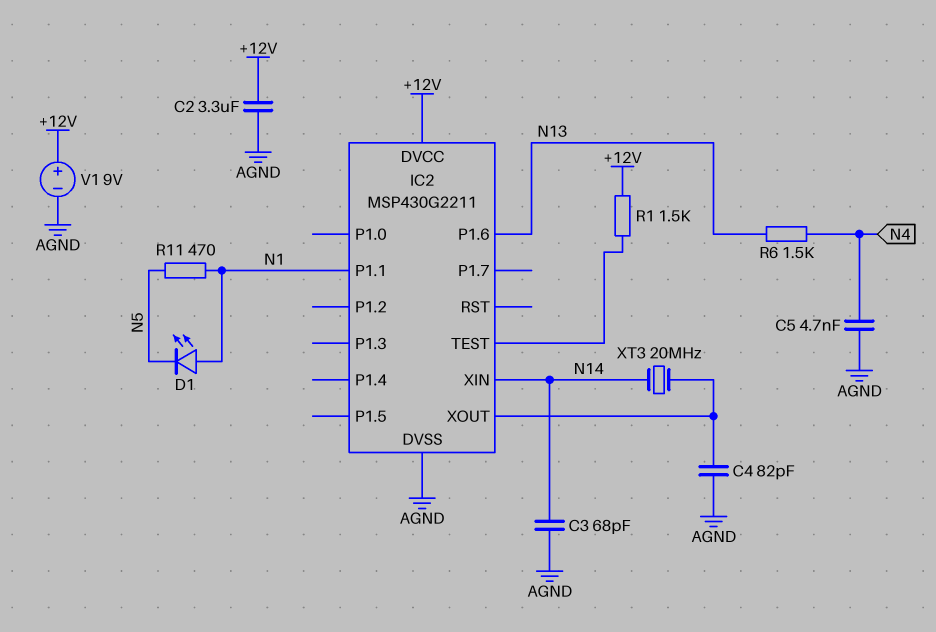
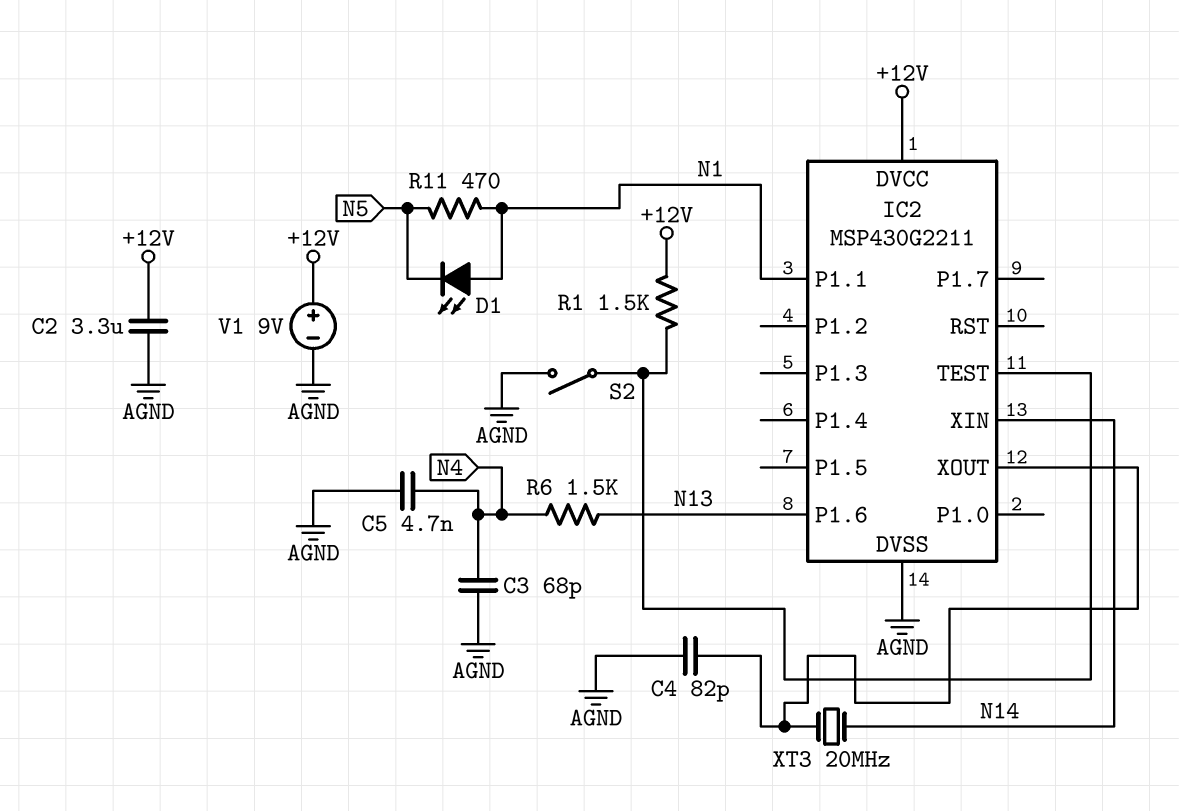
C3: 68pF (AGND, N14) -> 68pF (AGND, N4)
S2: none -> switch (AGND, IC2/TEST)

